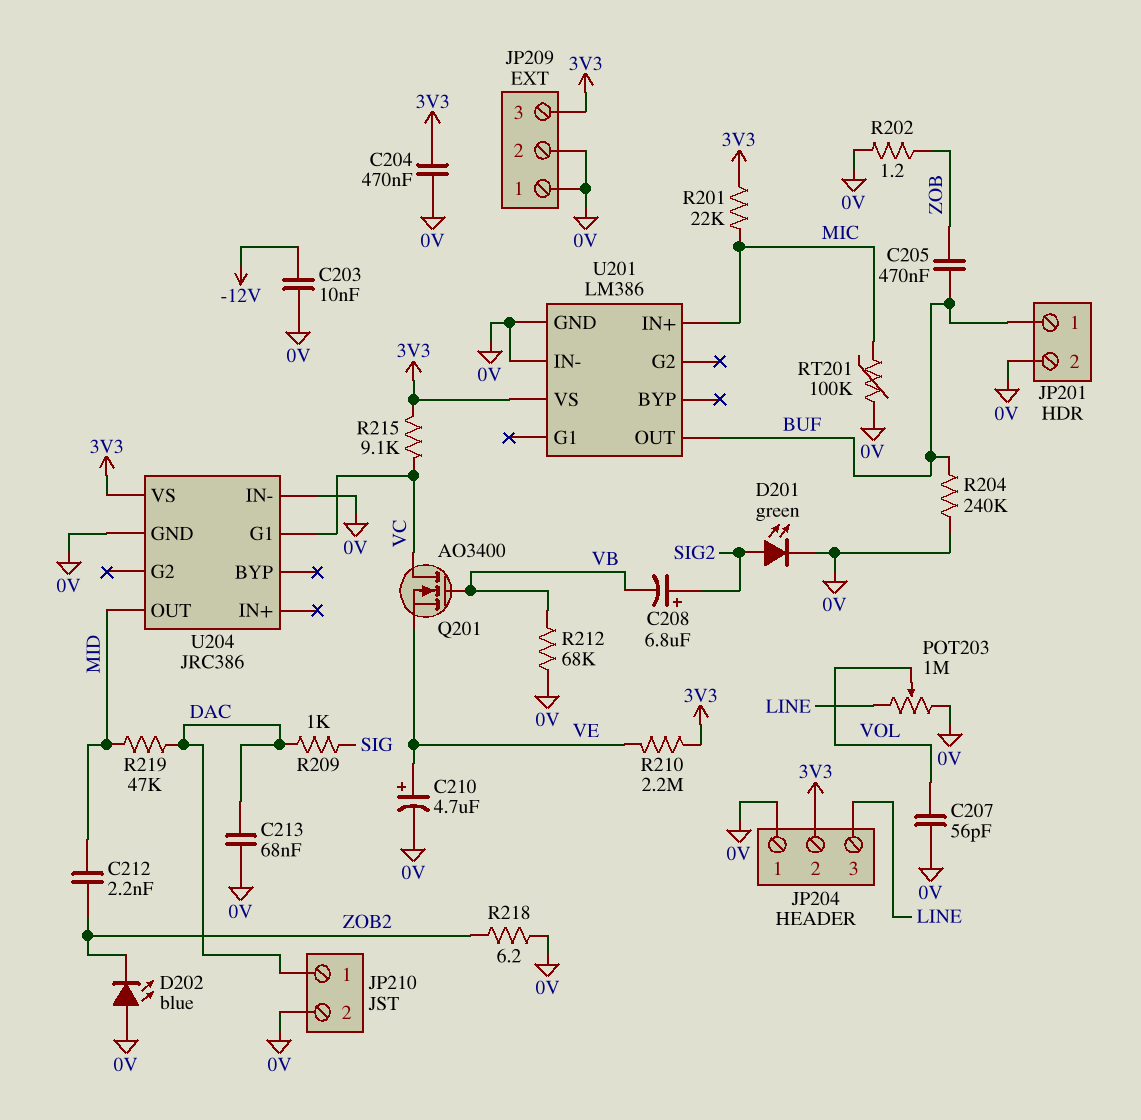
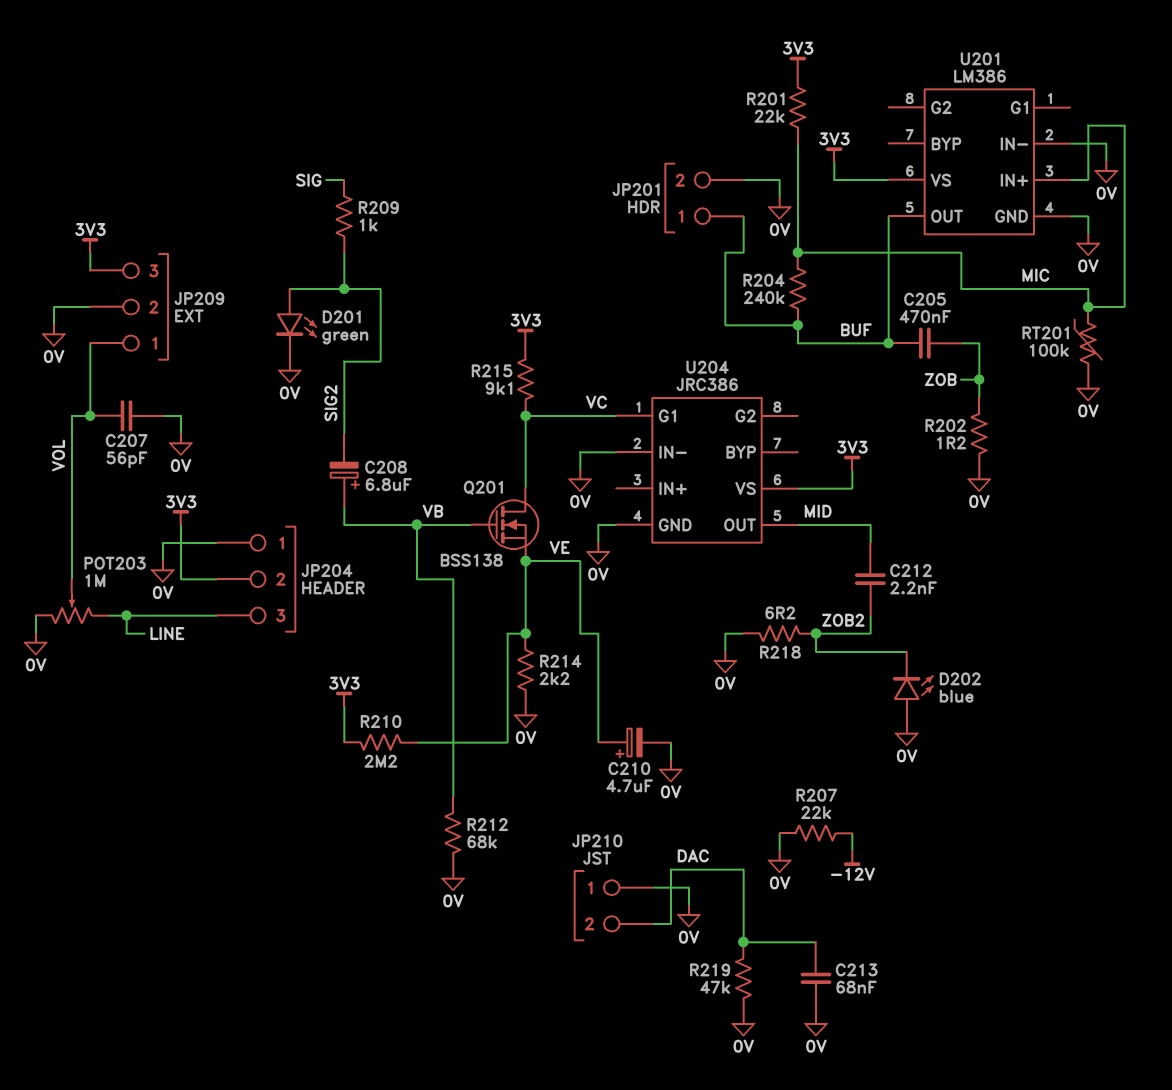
C203: 10nF (-12V, 0V) -> none
C204: 470nF (0V, 3V3) -> none
C208: 6.8uF (plus SIG2, minus VB) -> 6.8uF (plus VB, minus SIG2)
JP209 pin 1: 0V -> VOL
JP210 pin 1: DAC -> 0V
JP210 pin 2: 0V -> DAC
Q201: NMOS AO3400 (G VB, D VC, S VE) -> NMOS BSS138 (G VB, D VC, S VE)
R204: 240k (0V, BUF) -> 240k (BUF, MIC)
R207: none -> 22k (-12V, 0V)
R209: 1k (DAC, SIG) -> 1k (SIG, SIG2)
R214: none -> 2.2k (0V, VE)
R219: 47k (DAC, MID) -> 47k (0V, DAC)

